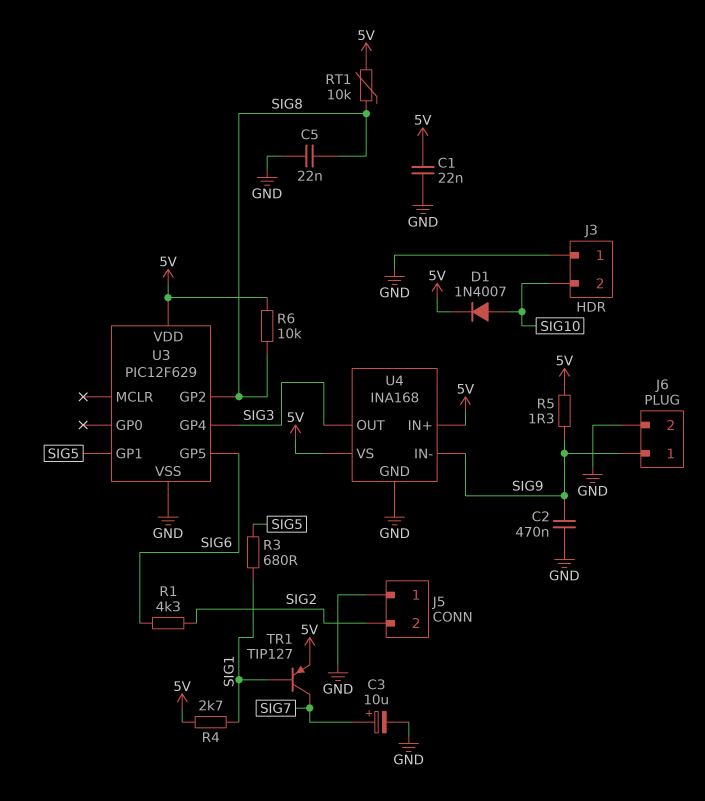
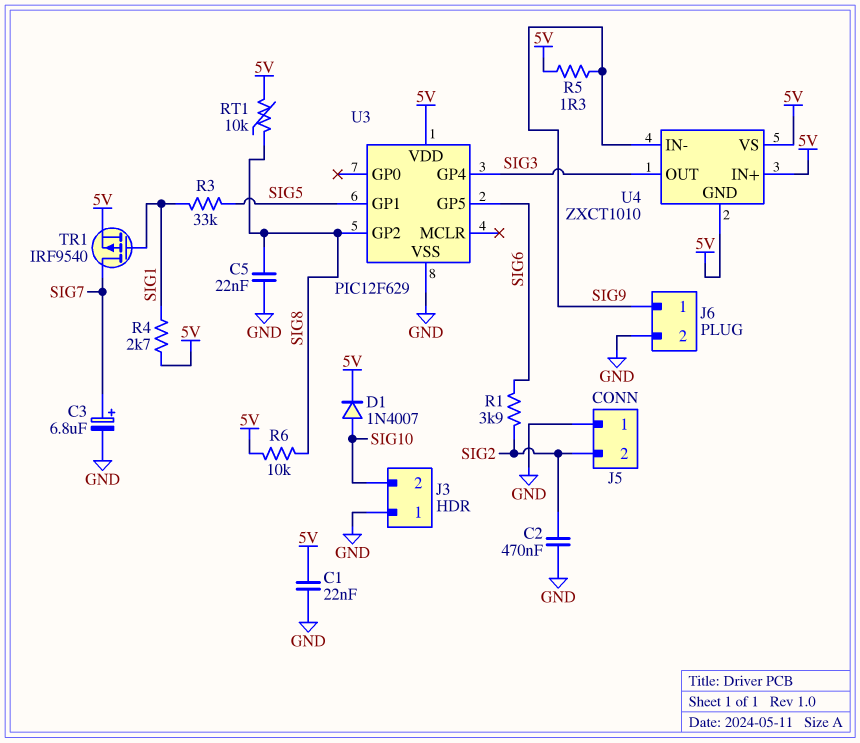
C2: 470nF (GND, SIG9) -> 470nF (GND, SIG2)
C3: 10uF (plus SIG7, minus GND) -> 6.8uF (plus SIG7, minus GND)
R1: 4.3k (SIG2, SIG6) -> 3.9k (SIG2, SIG6)
R3: 680 (SIG1, SIG5) -> 33k (SIG1, SIG5)
TR1: PNP TIP127 (B SIG1, C SIG7, E 5V) -> PMOS IRF9540 (G SIG1, D SIG7, S 5V)
U4: INA168 -> ZXCT1010
U4 pin GND: GND -> 5V

